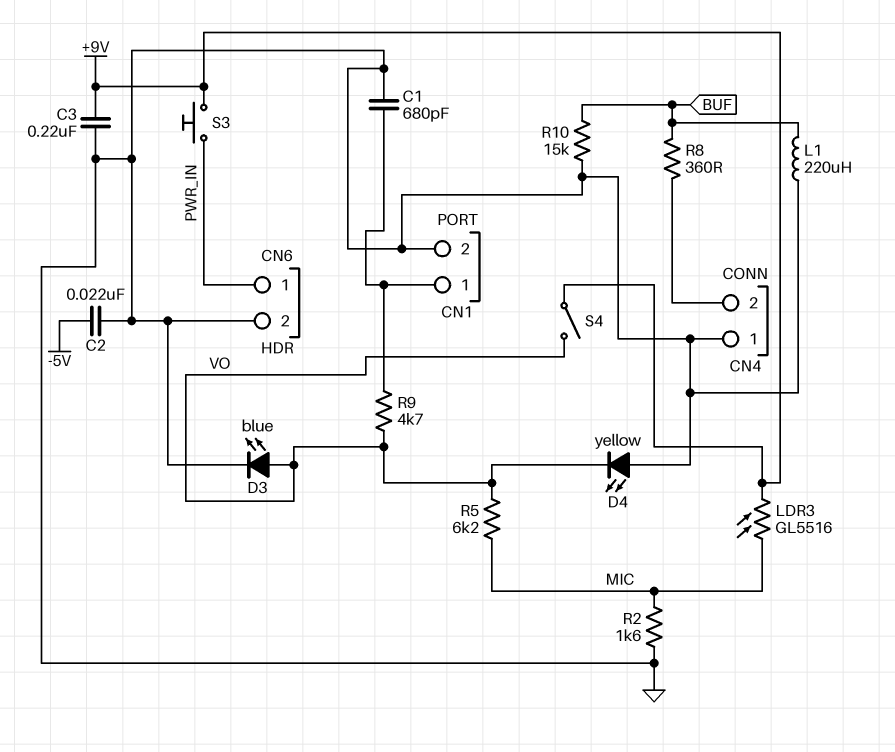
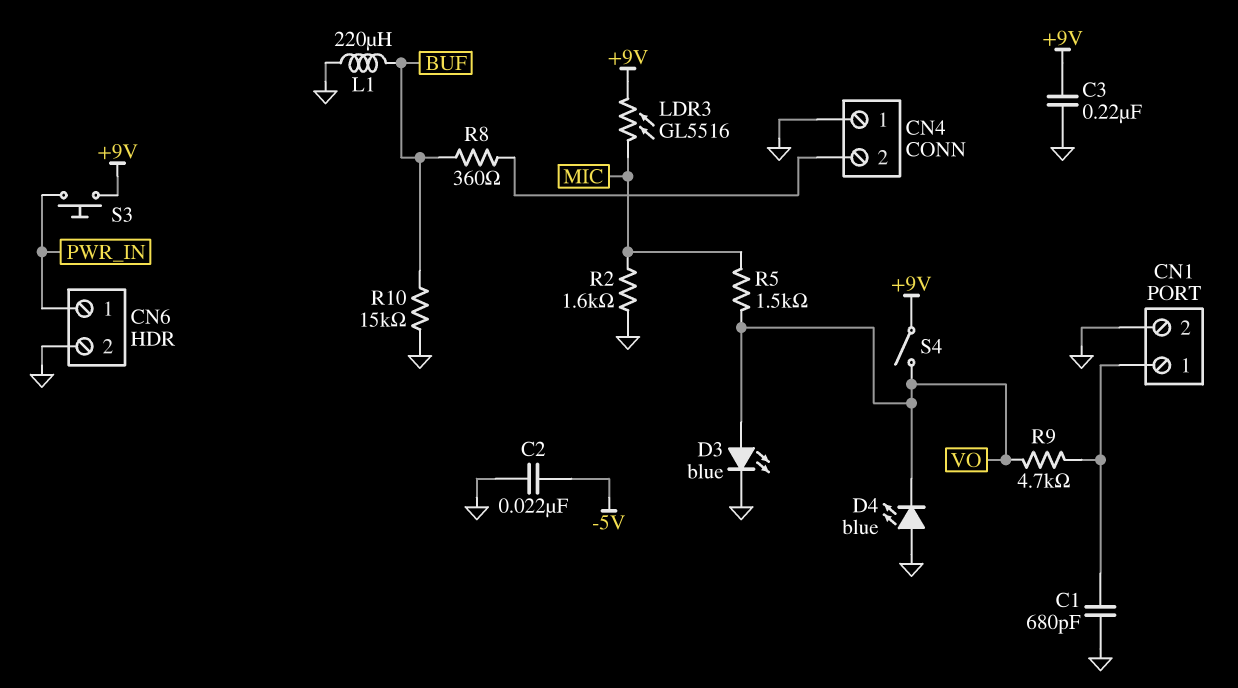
D4: LED yellow (A GND, K VO) -> LED blue (A GND, K VO)
R5: 6.2k (MIC, VO) -> 1.5k (MIC, VO)

